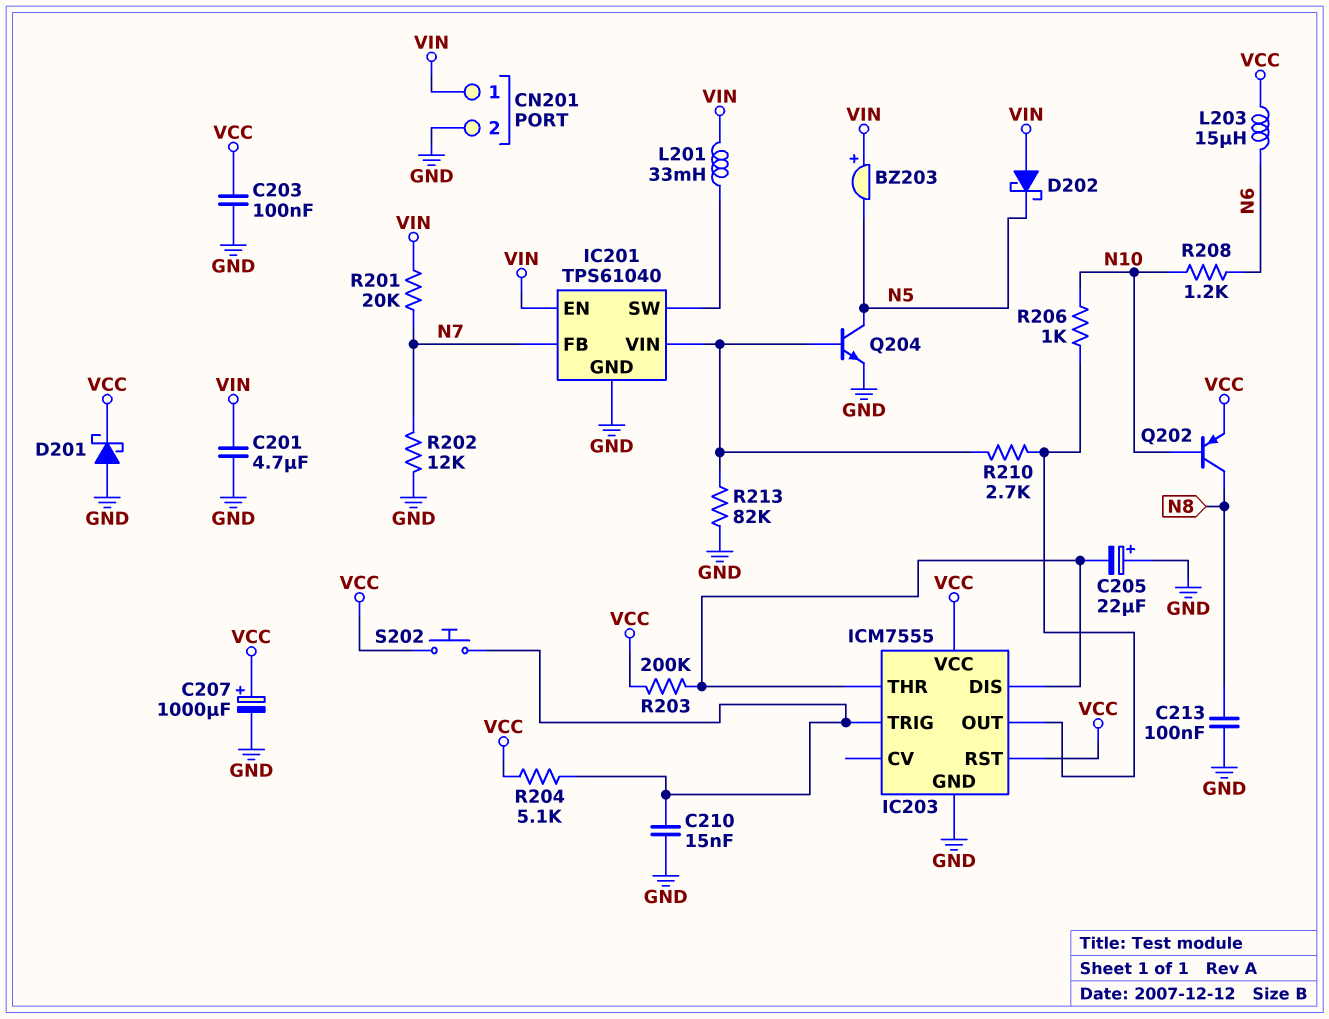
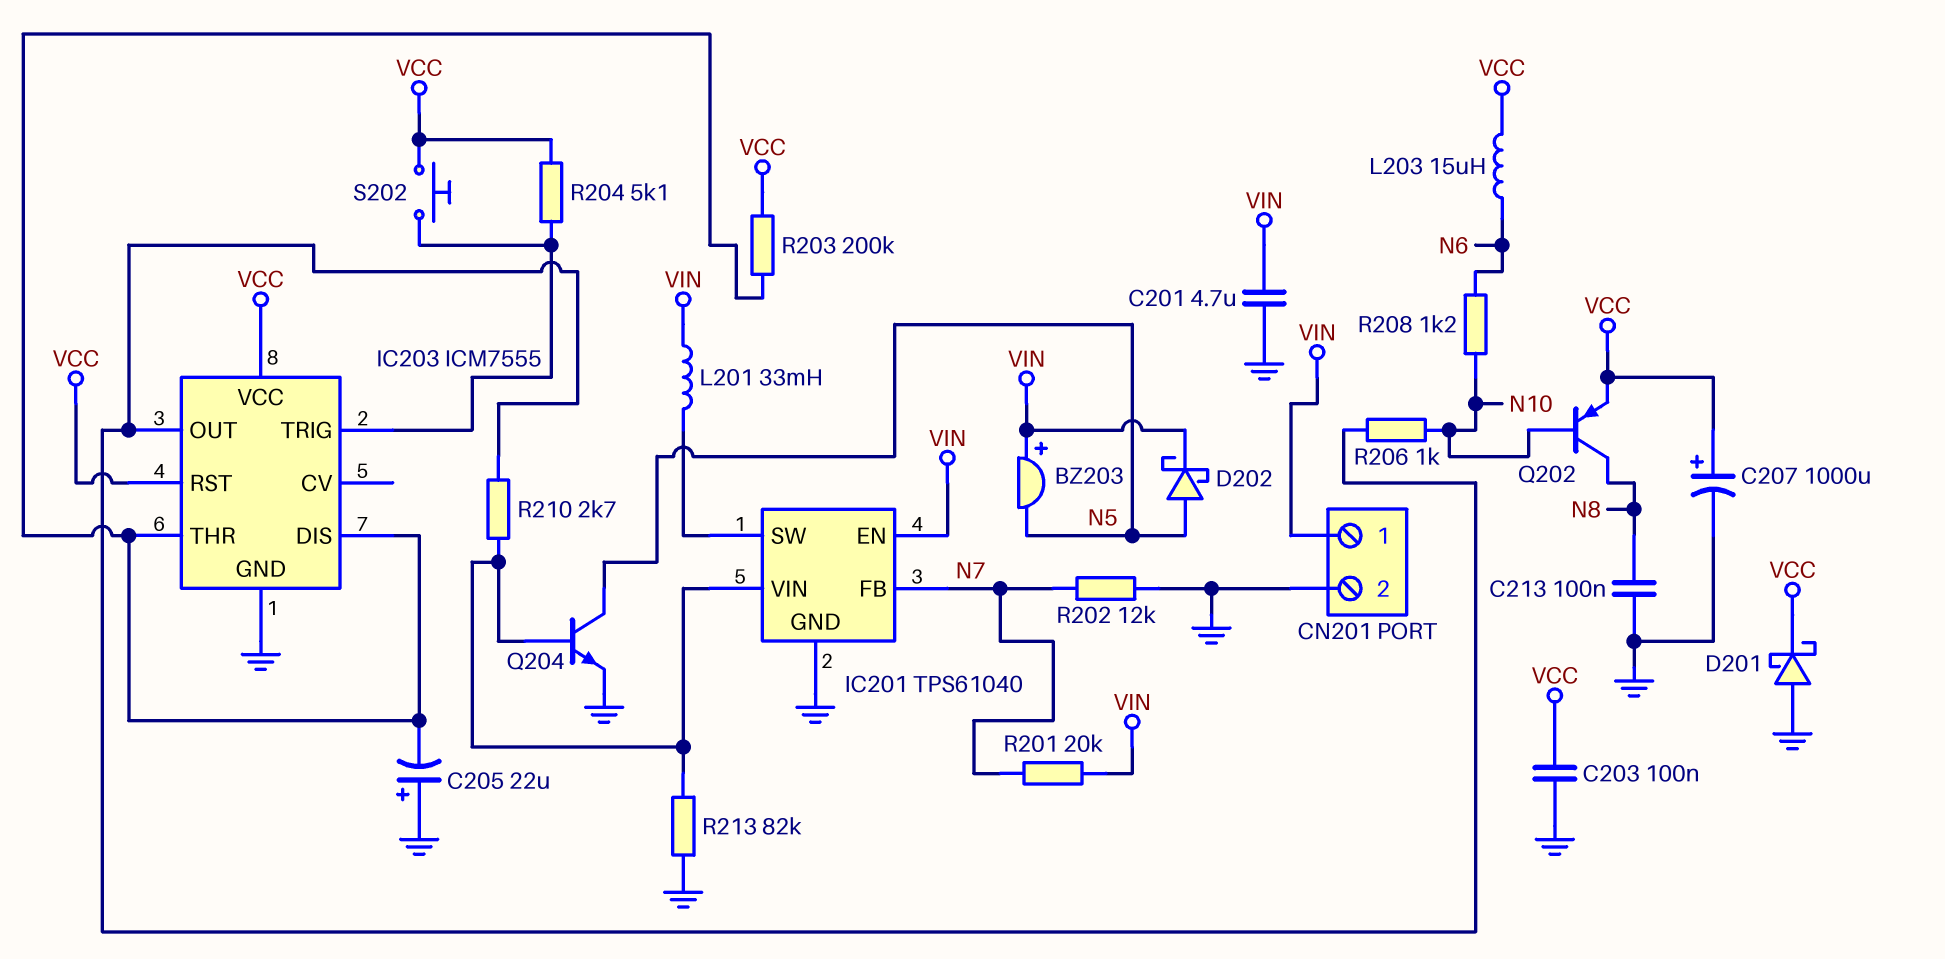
C210: 15nF (GND, IC203/TRIG) -> none
D202: schottky (A VIN, K N5) -> schottky (A N5, K VIN)

